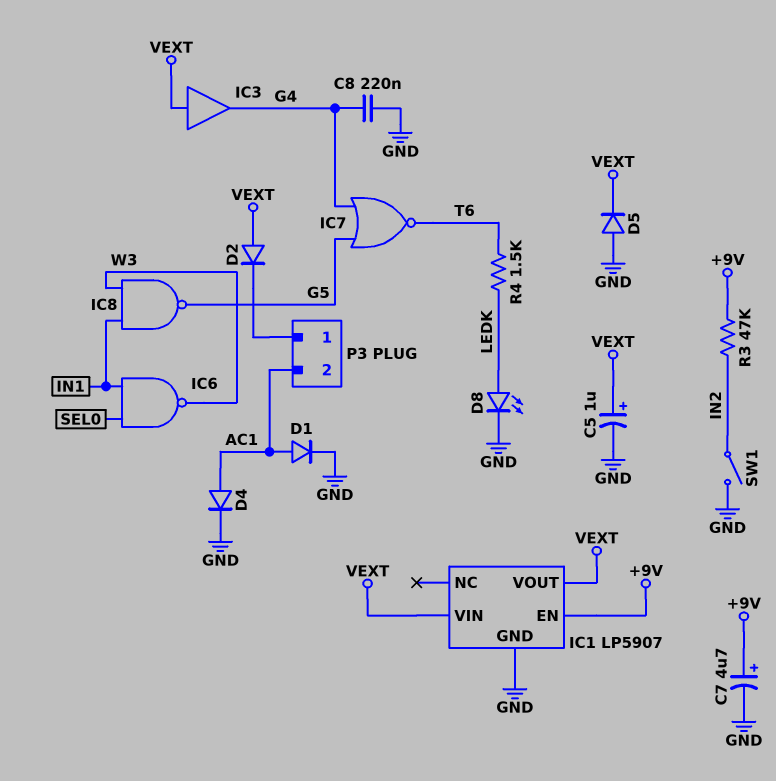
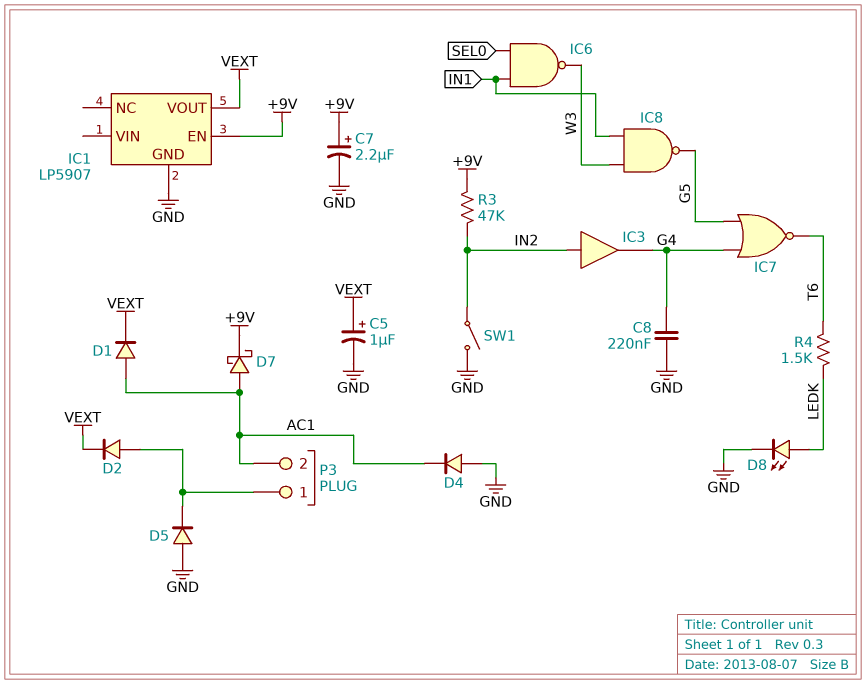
C7: 4.7uF (plus +9V, minus GND) -> 2.2uF (plus +9V, minus GND)
D1: diode (A AC1, K GND) -> diode (A AC1, K VEXT)
D2: diode (A VEXT, K P3/1) -> diode (A P3/1, K VEXT)
D4: diode (A AC1, K GND) -> diode (A GND, K AC1)
D5: diode (A GND, K VEXT) -> diode (A GND, K P3/1)
D7: none -> schottky (A AC1, K +9V)
IC1 pin VIN: VEXT -> none
IC3: buffer (in VEXT, out G4) -> buffer (in IN2, out G4)

